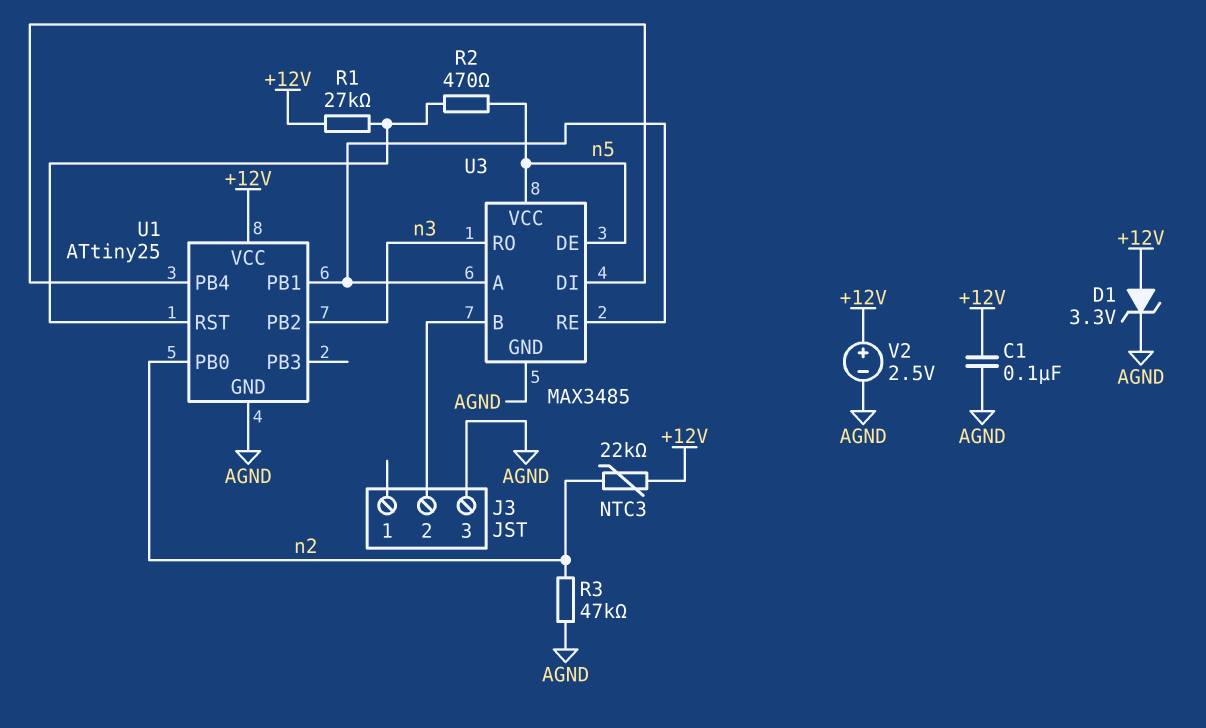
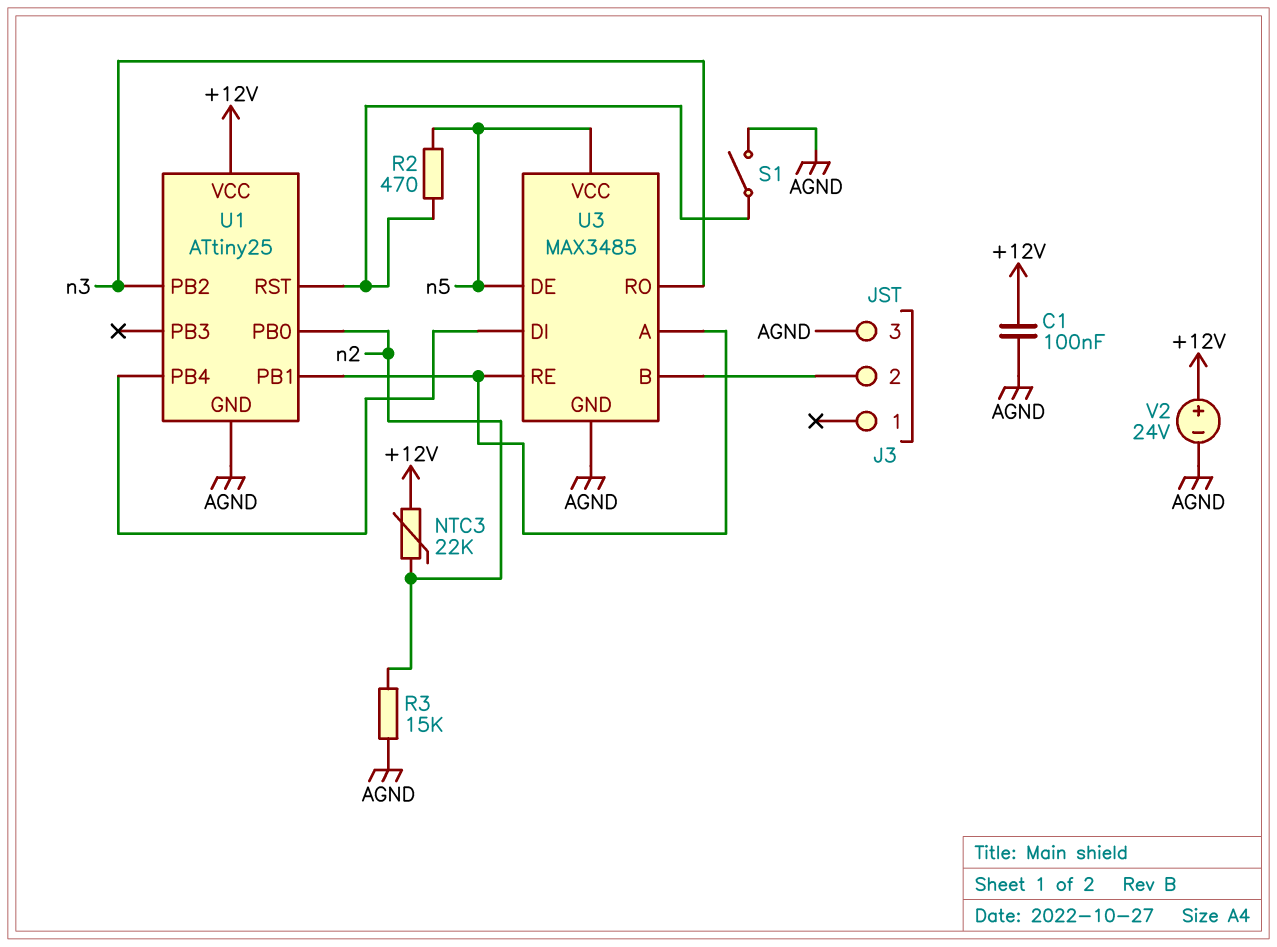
D1: zener 3.3V (A +12V, K AGND) -> none
R1: 27k (+12V, U1/RST) -> none
R3: 47k (AGND, n2) -> 15k (AGND, n2)
S1: none -> switch (AGND, U1/RST)
V2: 2.5V (plus +12V, minus AGND) -> 24V (plus +12V, minus AGND)

